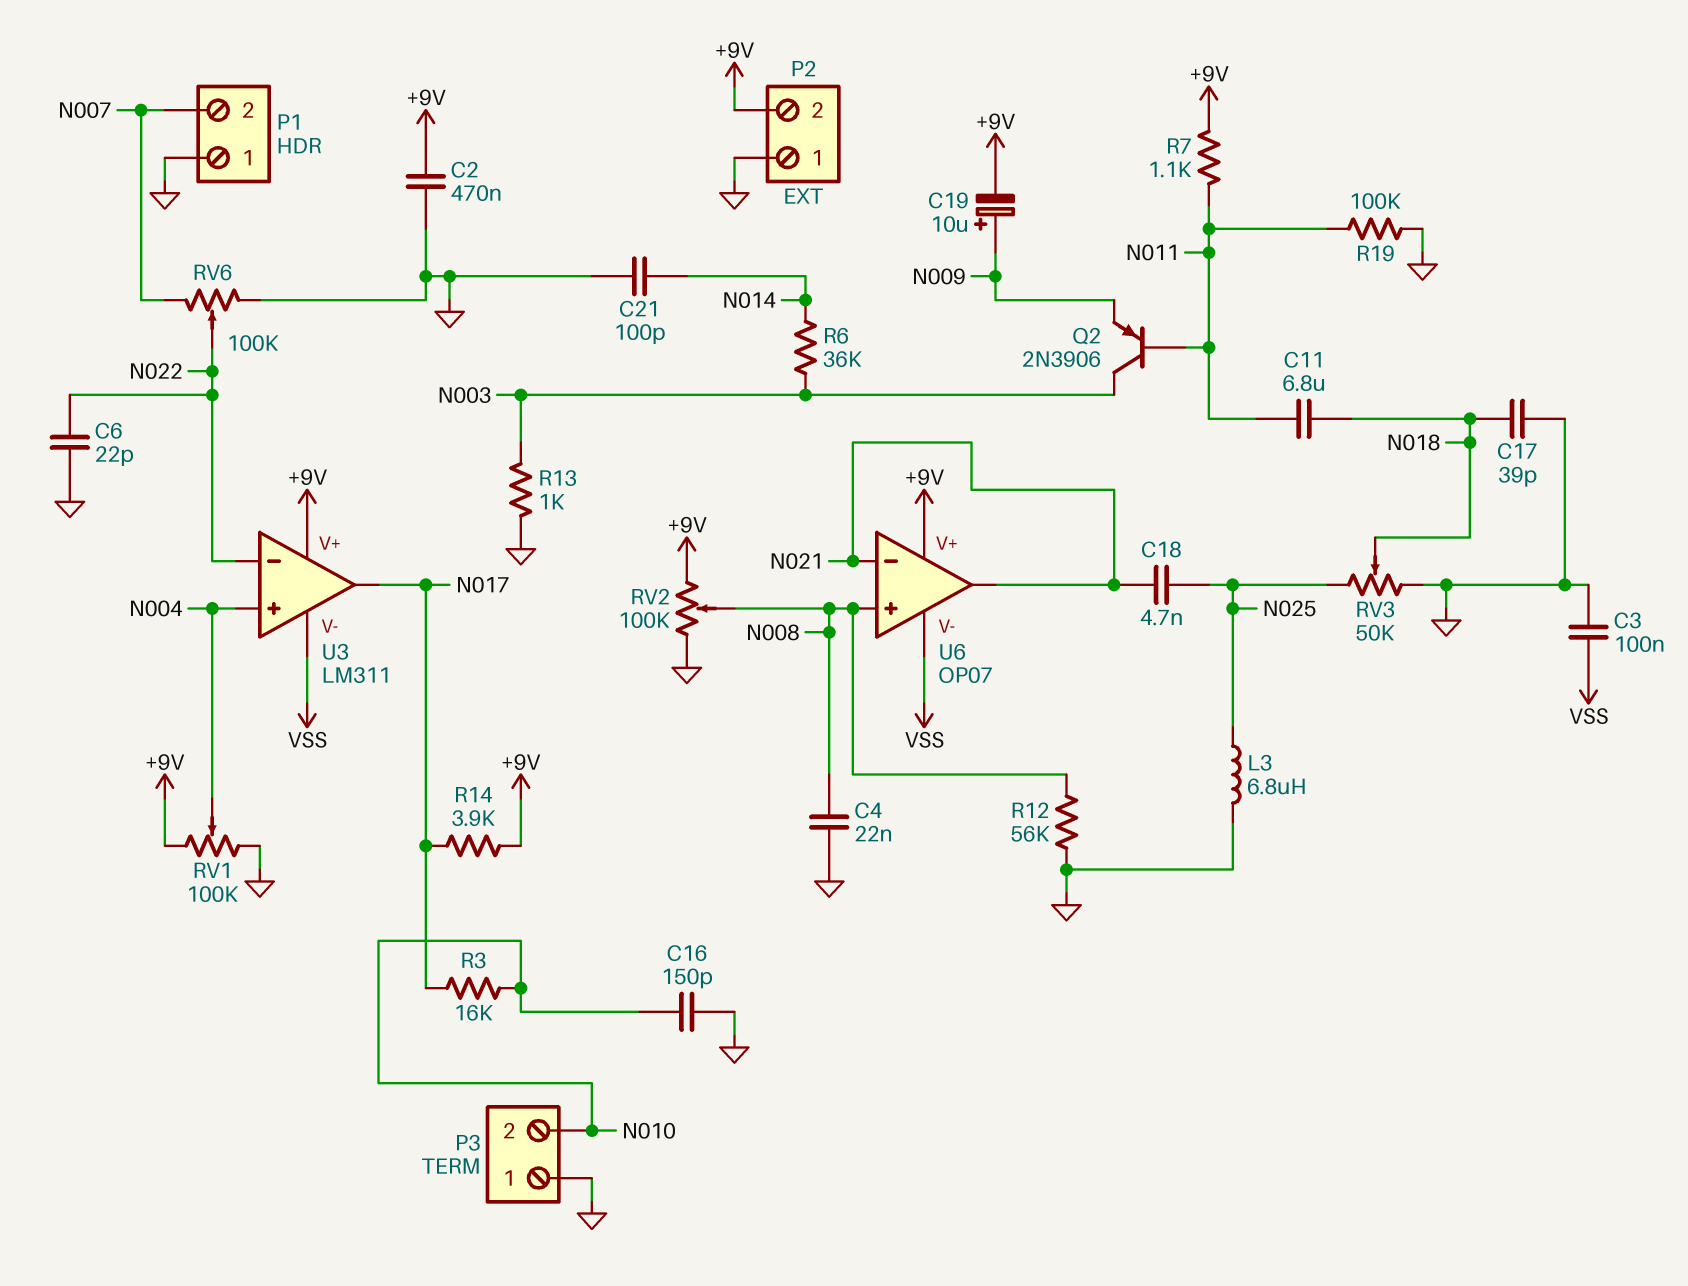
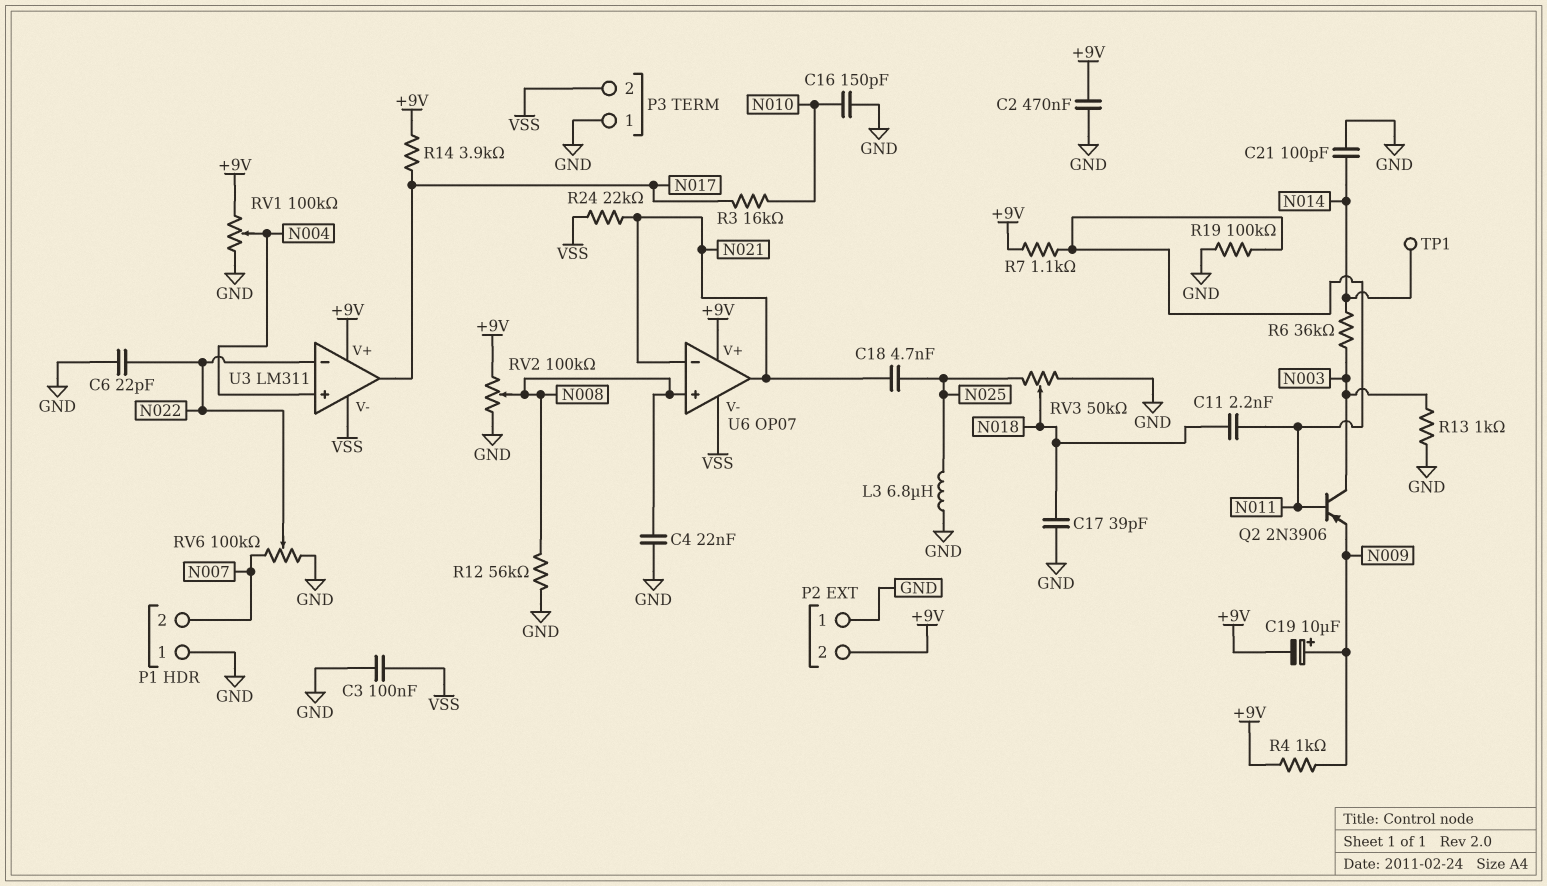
C11: 6.8uF (N011, N018) -> 2.2nF (N011, N018)
P3 pin 2: N010 -> VSS
R4: none -> 1k (+9V, N009)
R24: none -> 22k (N021, VSS)
TP1: none -> test point (N014)

